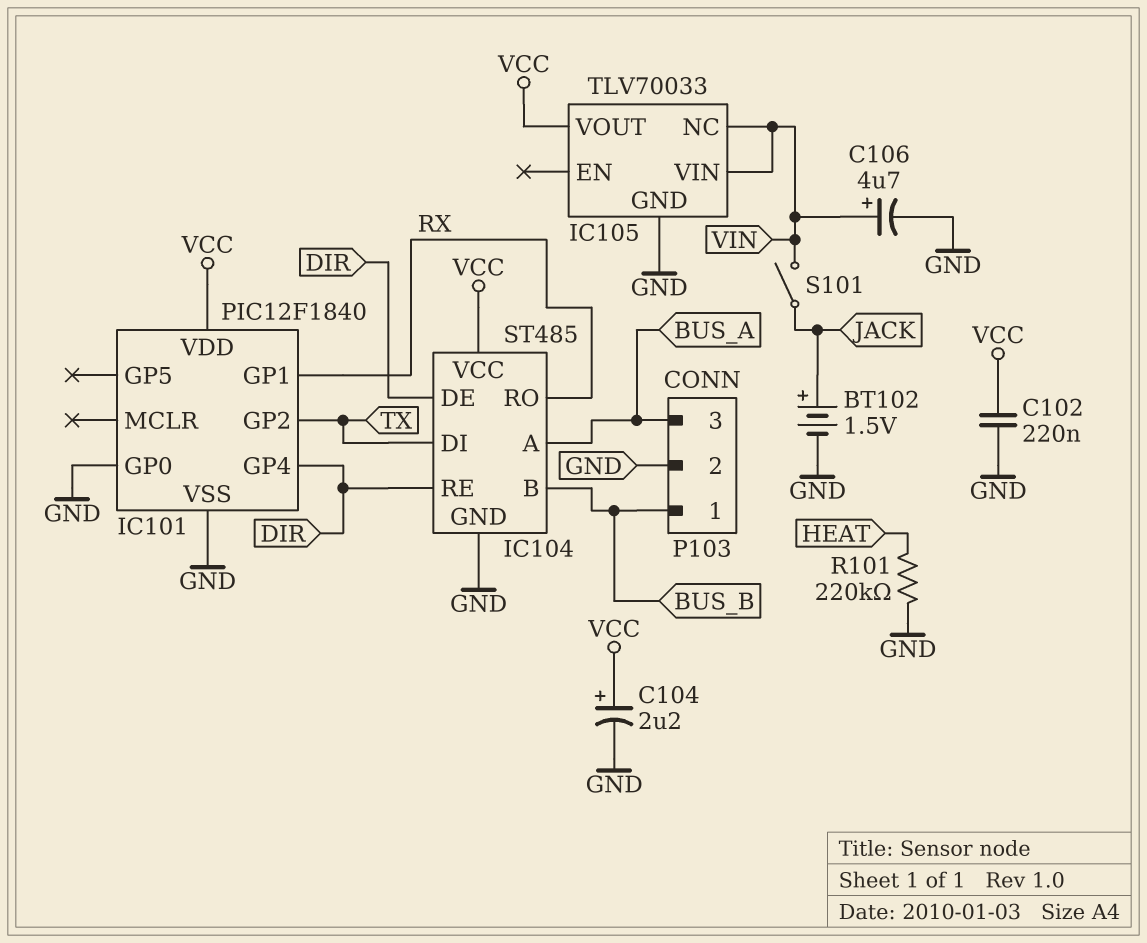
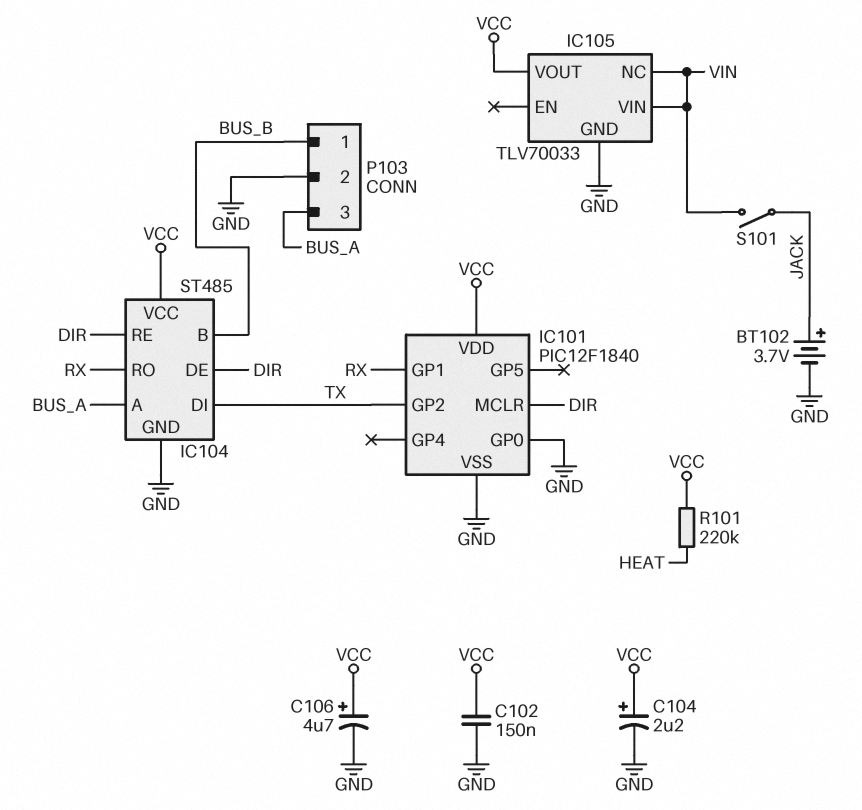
BT102: 1.5V (plus JACK, minus GND) -> 3.7V (plus JACK, minus GND)
C102: 220nF (GND, VCC) -> 150nF (GND, VCC)
C106: 4.7uF (plus VIN, minus GND) -> 4.7uF (plus VCC, minus GND)
IC101 pin GP4: DIR -> none
IC101 pin MCLR: none -> DIR
R101: 220k (GND, HEAT) -> 220k (HEAT, VCC)

